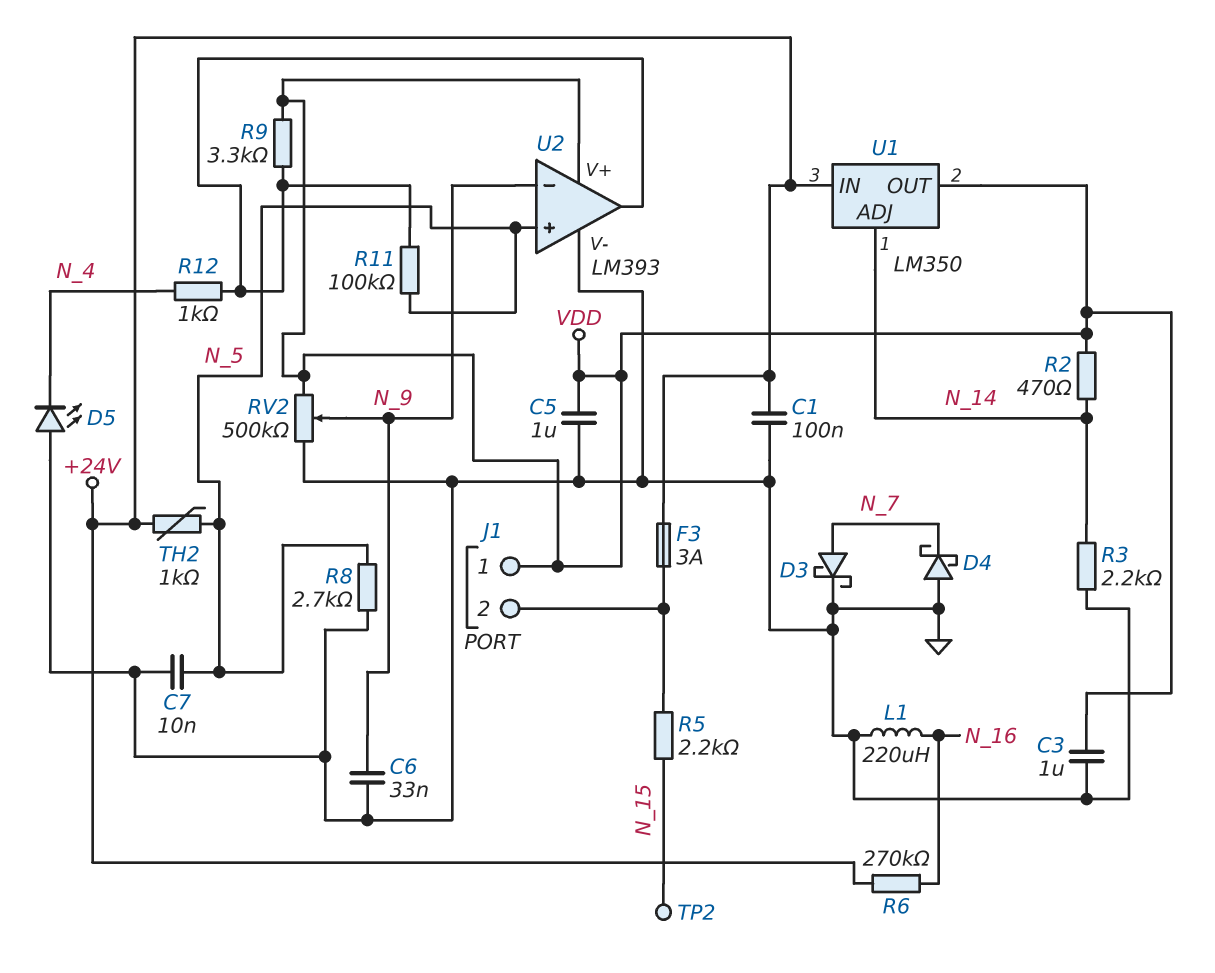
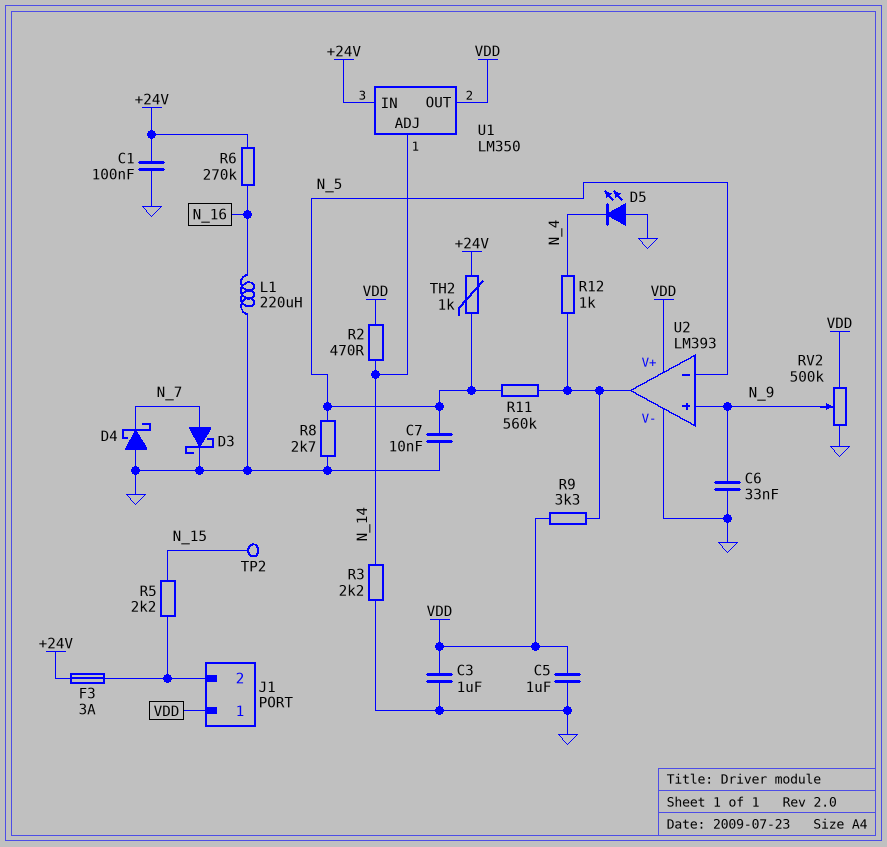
R11: 100k (N_5, U2/out) -> 560k (N_5, U2/out)
U2 pin in+: N_5 -> N_9
U2 pin in-: N_9 -> N_5

